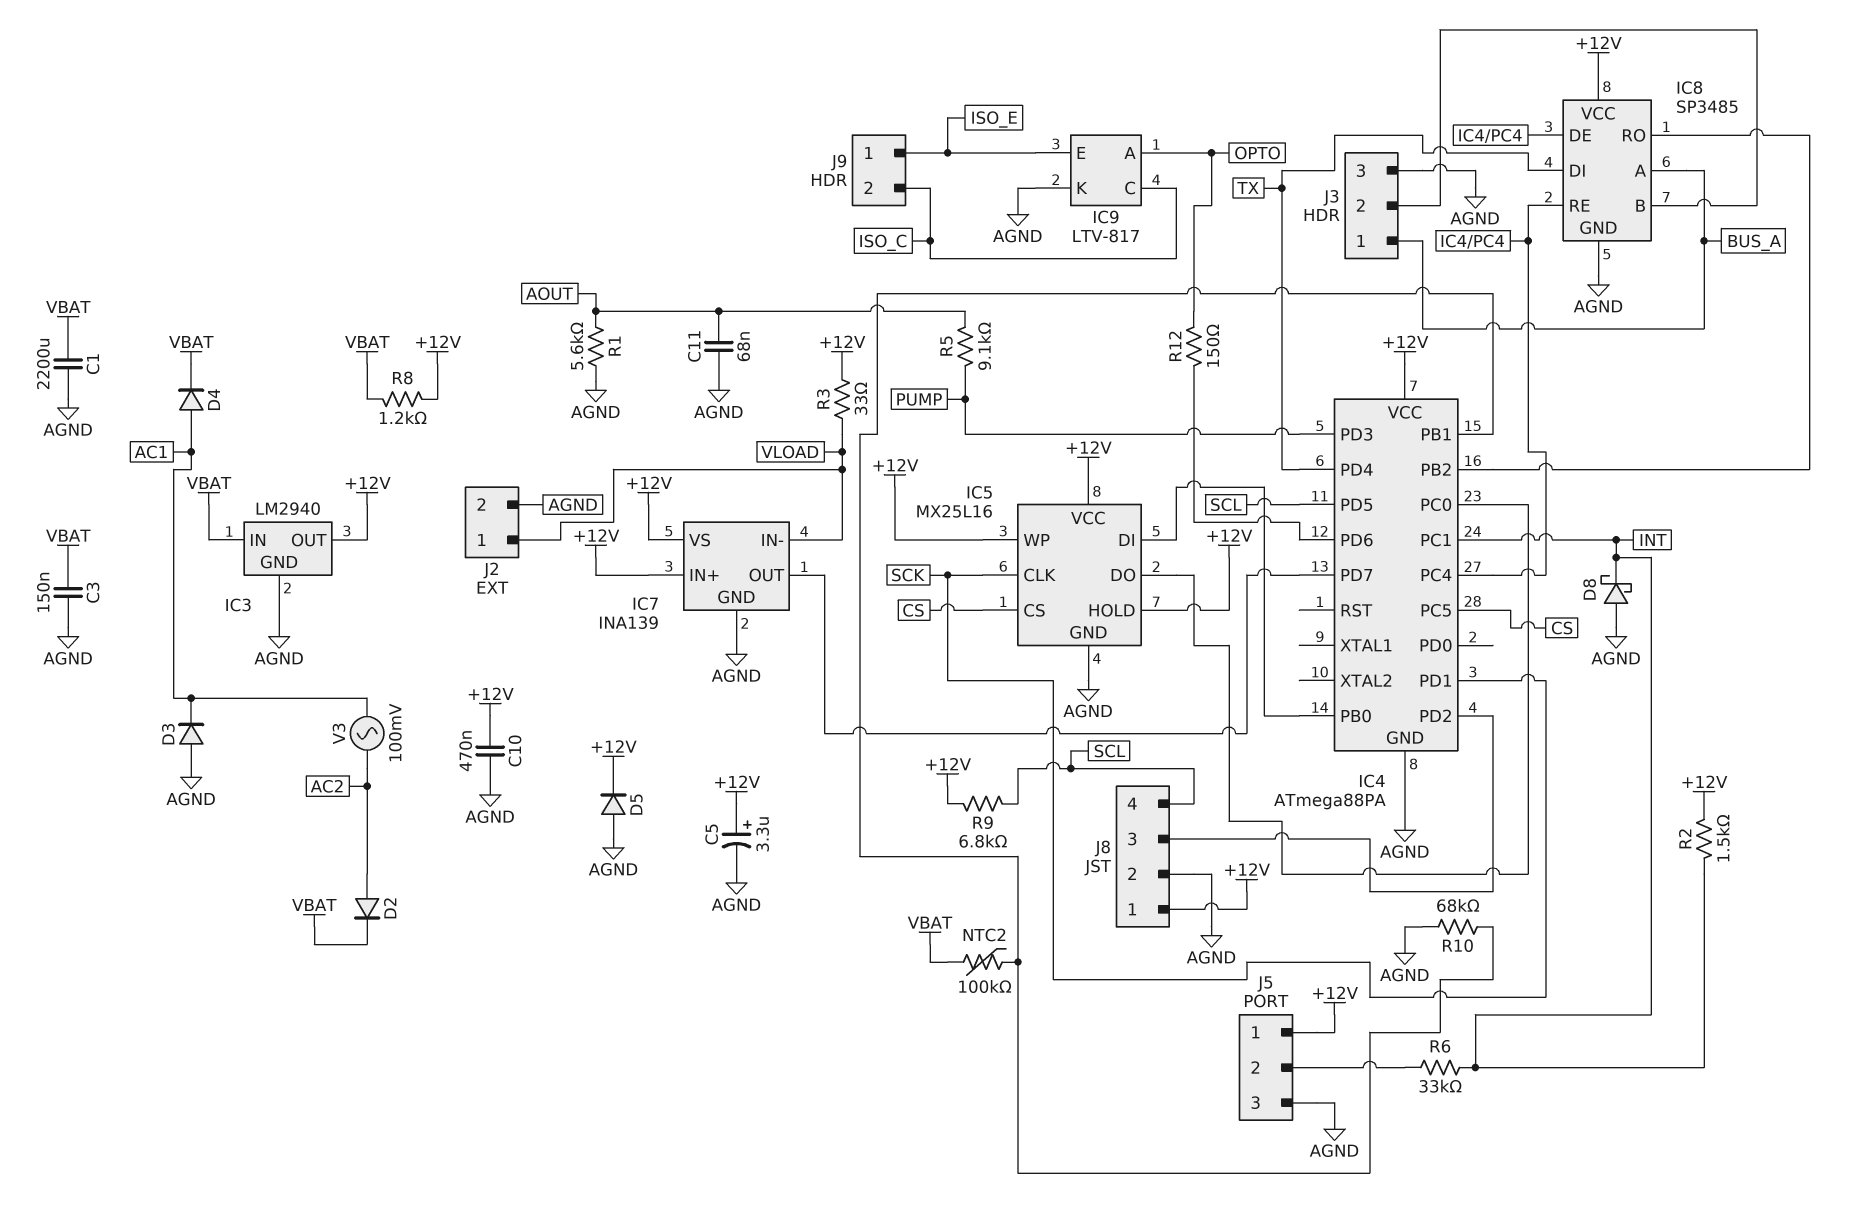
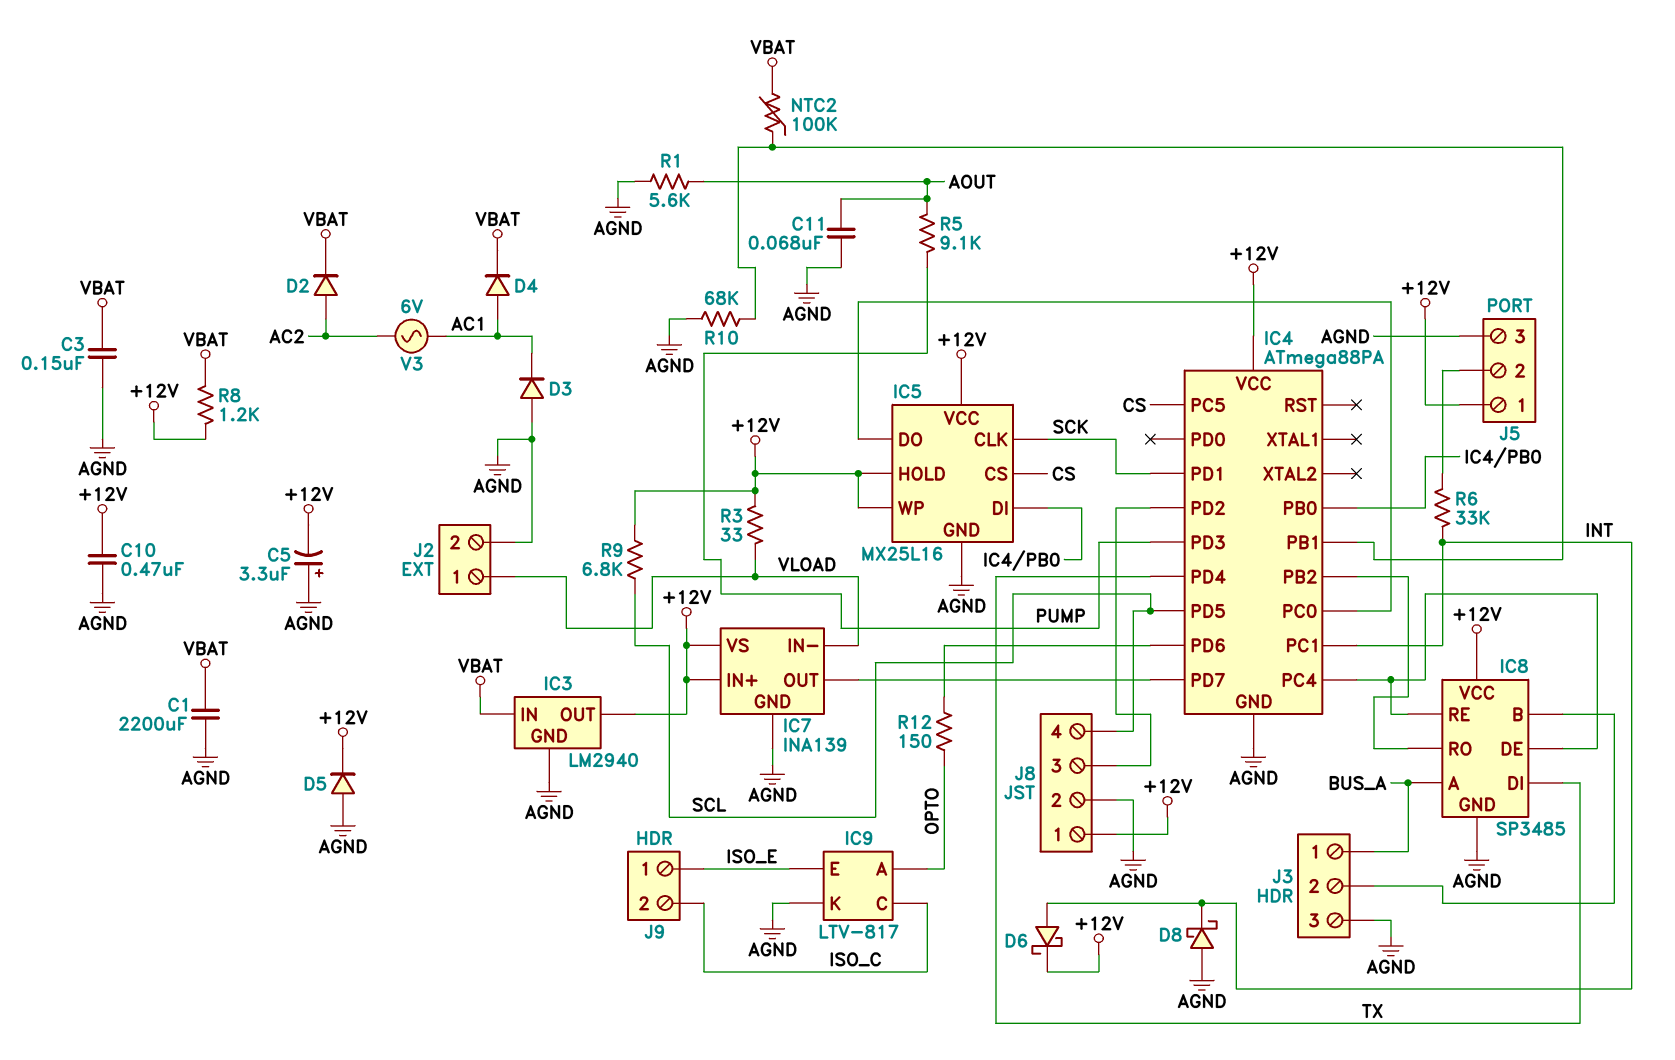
C5: 3.3uF (plus +12V, minus AGND) -> 3.3uF (plus AGND, minus +12V)
D6: none -> schottky (A INT, K +12V)
R2: 1.5k (+12V, INT) -> none
V3: AC 100mV (AC1, AC2) -> AC 6V (AC1, AC2)

